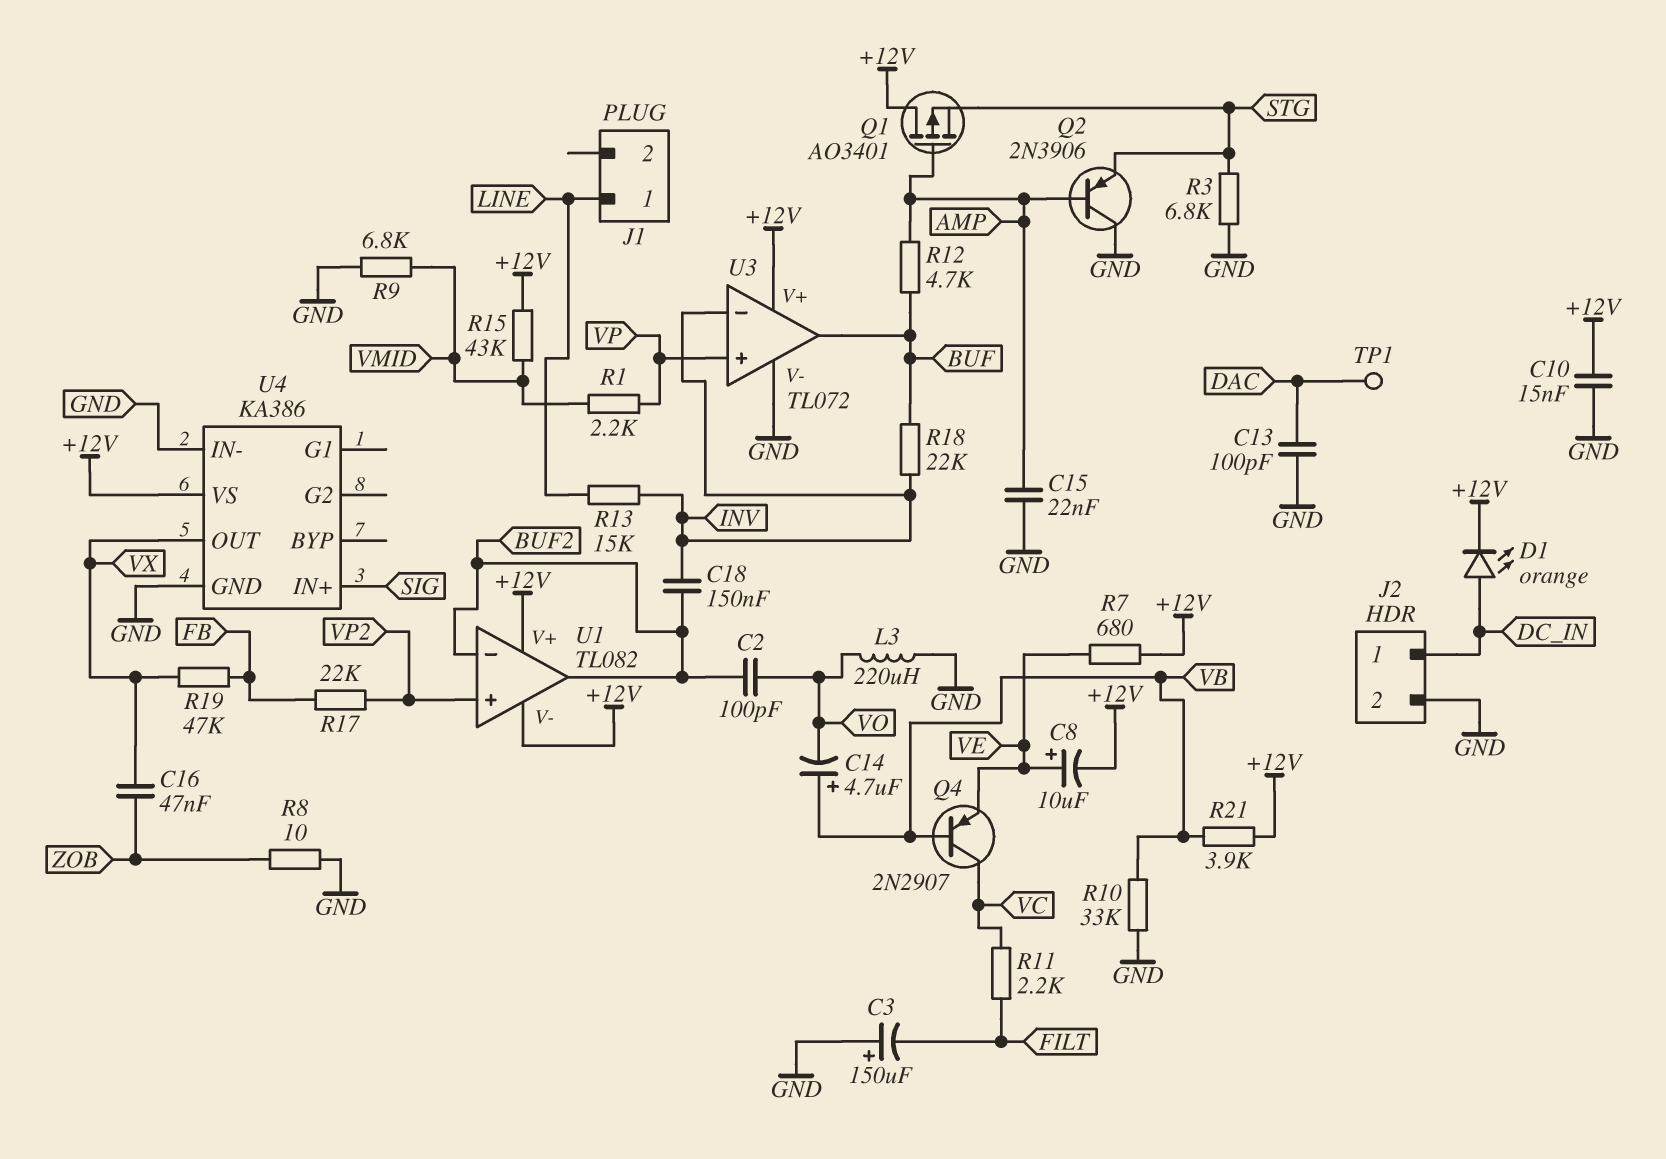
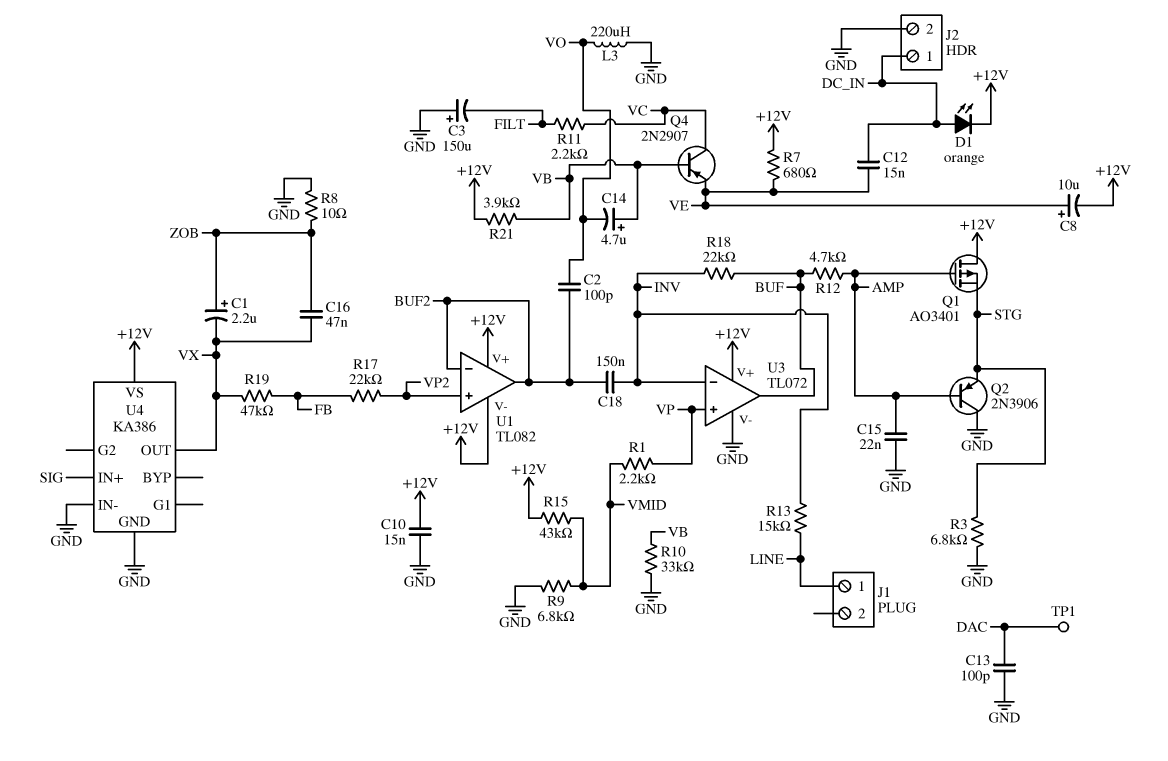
C1: none -> 2.2uF (plus ZOB, minus VX)
C12: none -> 15nF (DC_IN, VE)

